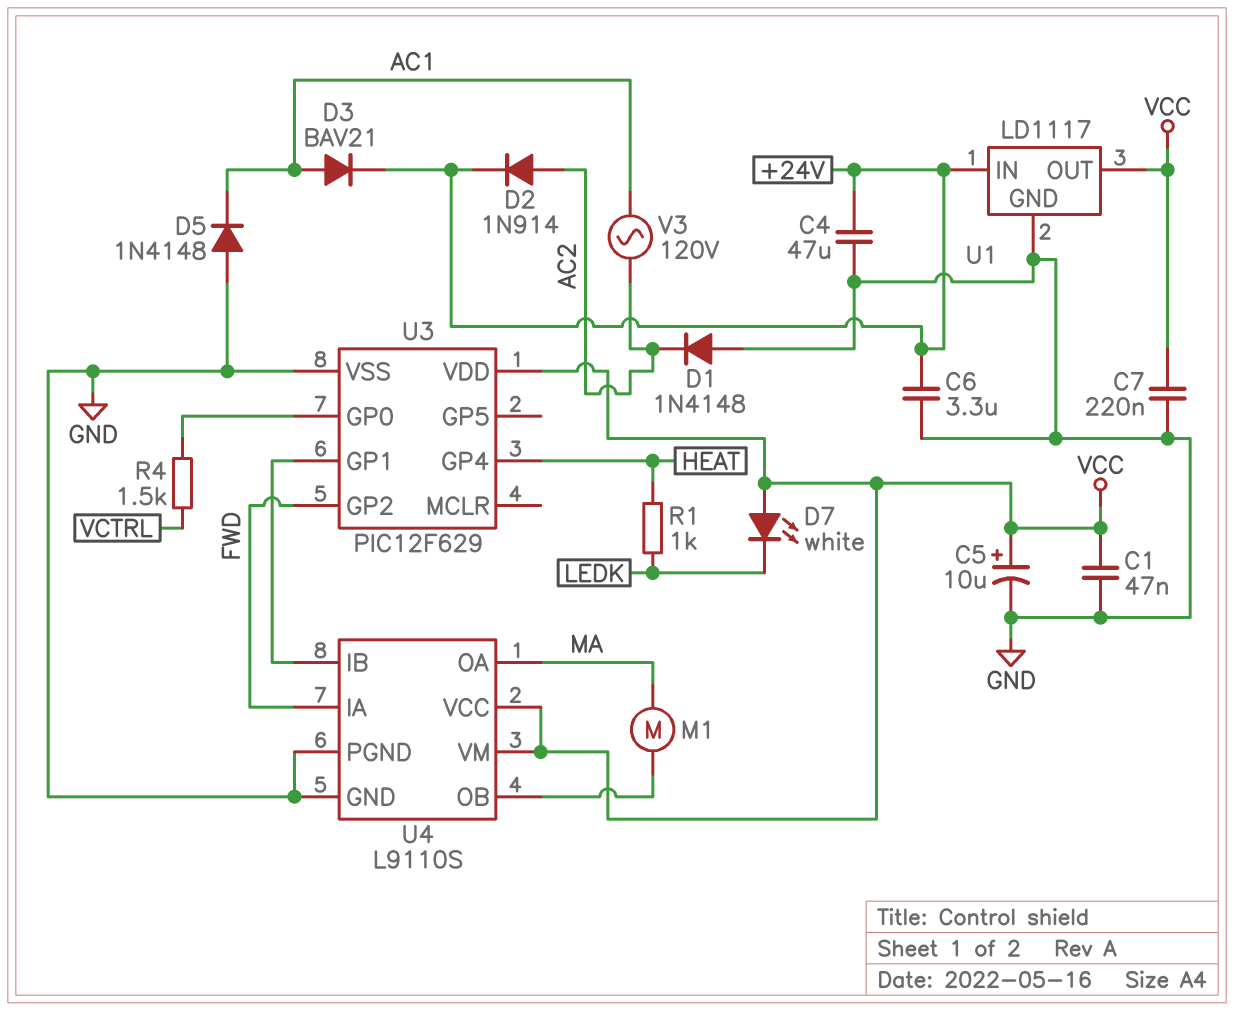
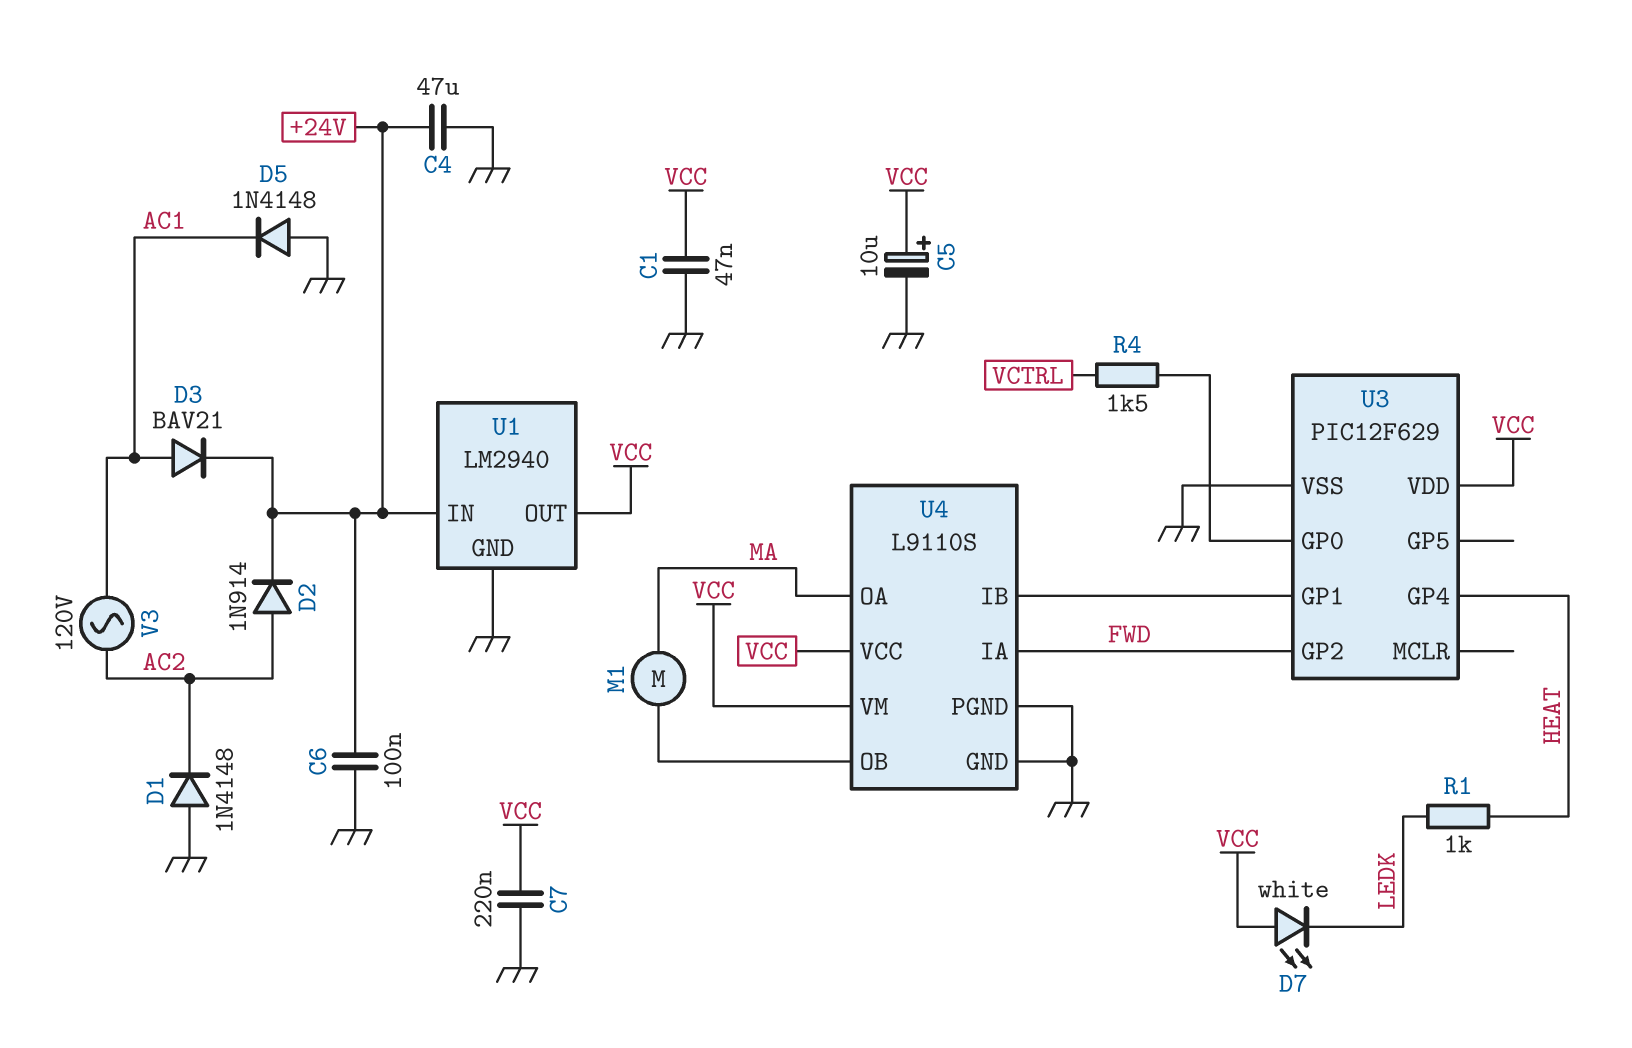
C6: 3.3uF (+24V, GND) -> 100nF (+24V, GND)
U1: LD1117 -> LM2940

